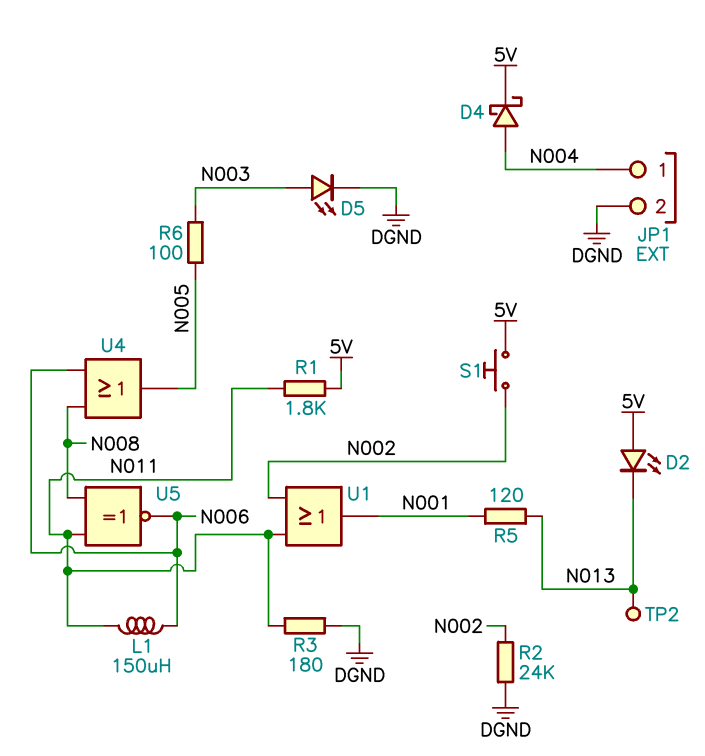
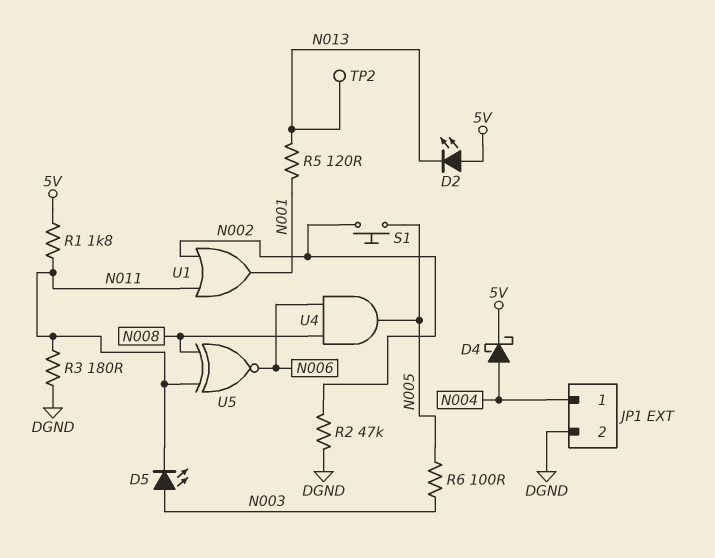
D5: LED (A N003, K DGND) -> LED (A N003, K N011)
L1: 150uH (N006, N011) -> none
R2: 24k (DGND, N002) -> 47k (DGND, N002)
S1: button (5V, N002) -> button (N002, N005)
U4: OR (in N006, in N008, out N005) -> AND (in N006, in N008, out N005)

